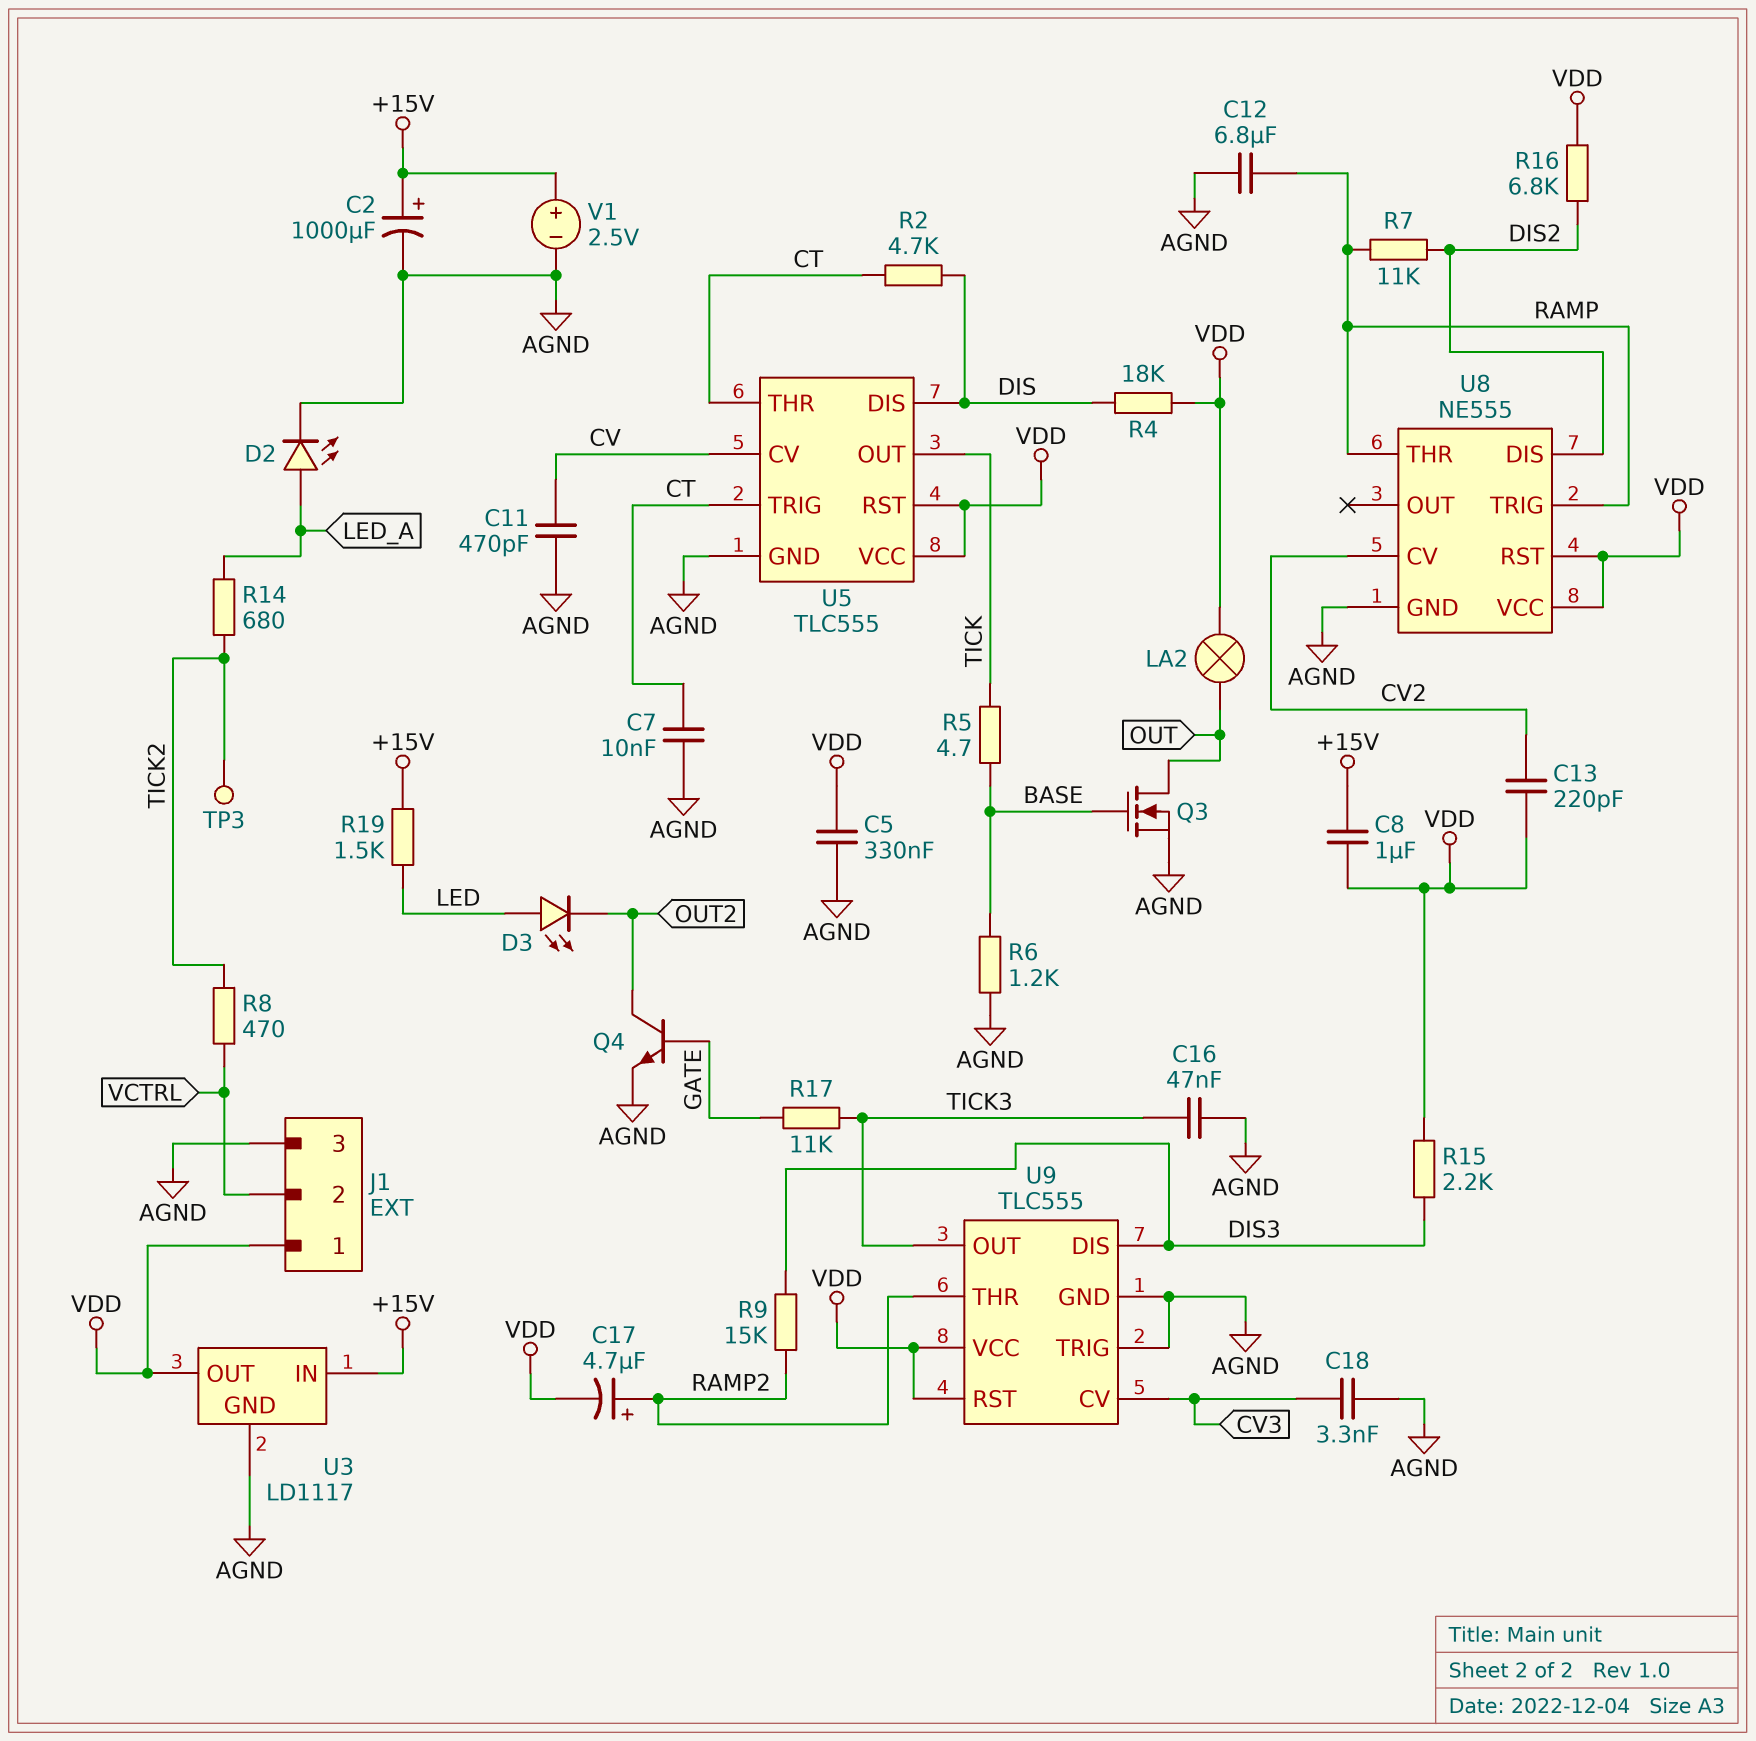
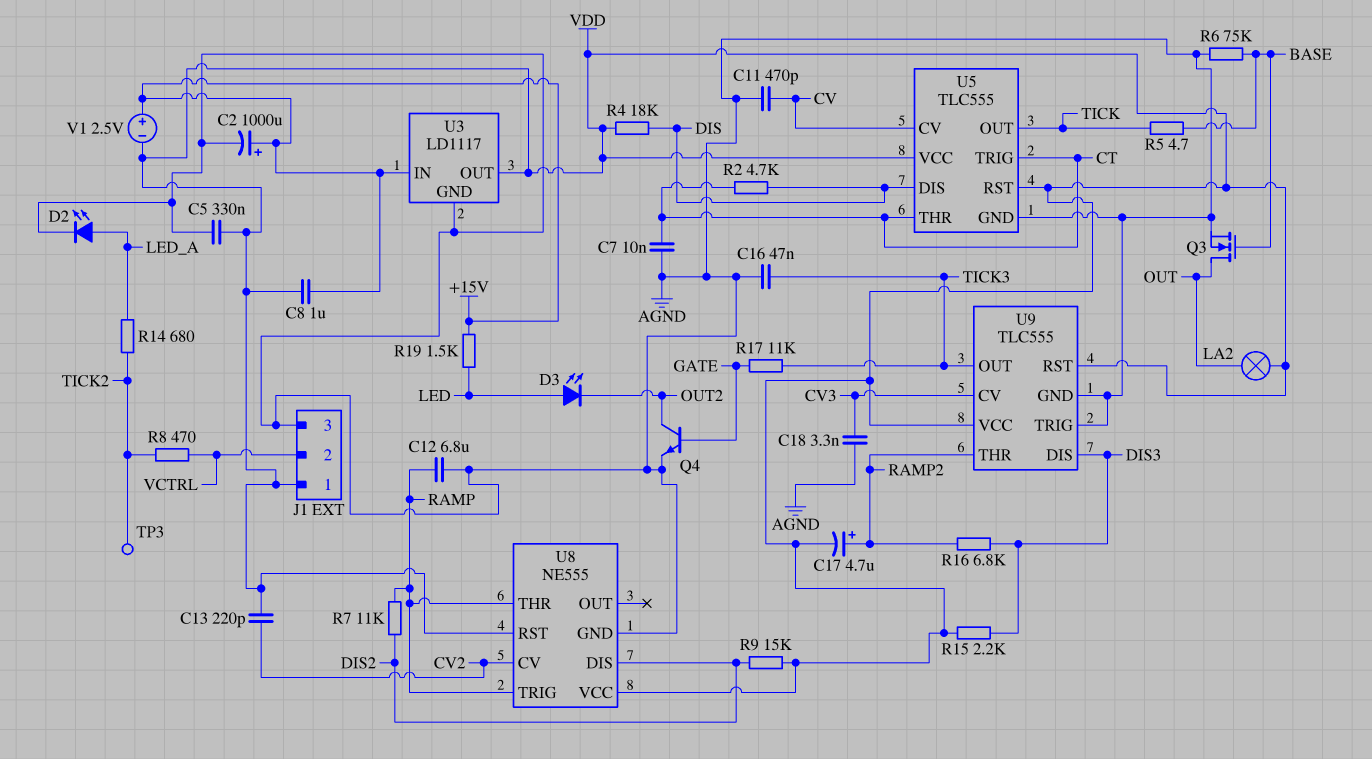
R6: 1.2k (AGND, BASE) -> 75k (AGND, BASE)
R9: 15k (DIS3, RAMP2) -> 15k (DIS2, VDD)
R16: 6.8k (DIS2, VDD) -> 6.8k (DIS3, RAMP2)
V1: 2.5V (plus +15V, minus AGND) -> 2.5V (plus +15V, minus VDD)

